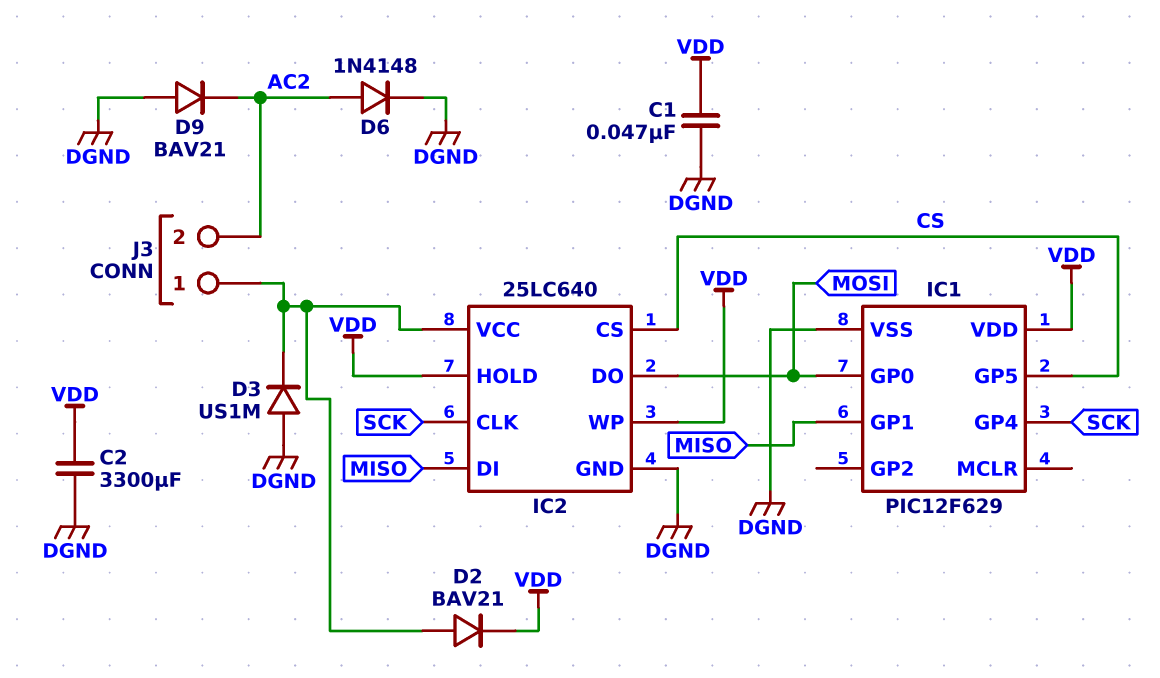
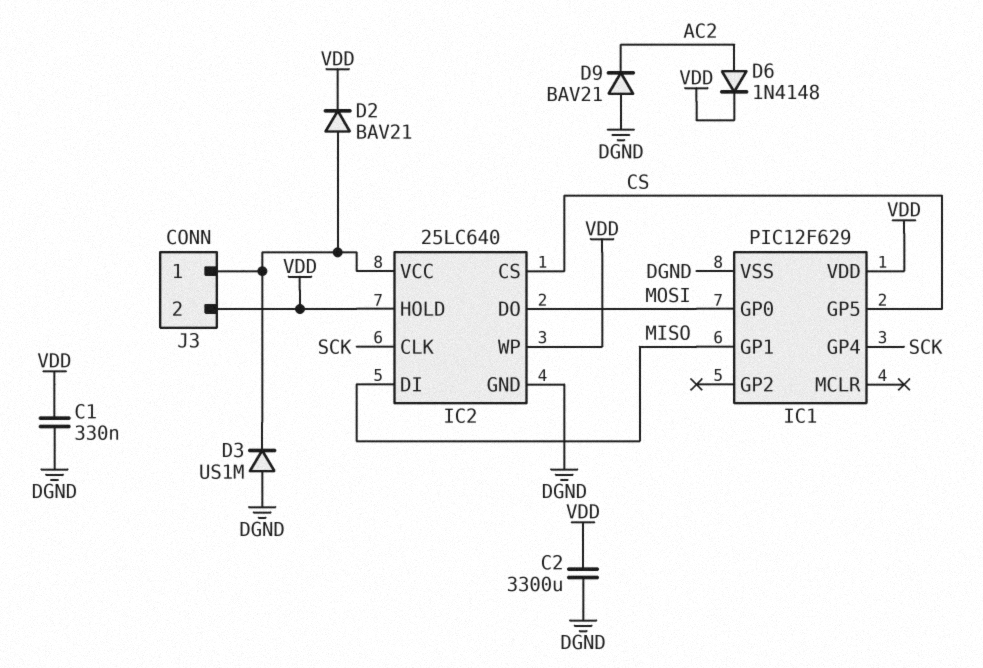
C1: 47nF (DGND, VDD) -> 330nF (DGND, VDD)
D6: diode 1N4148 (A AC2, K DGND) -> diode 1N4148 (A AC2, K VDD)
J3 pin 2: AC2 -> VDD

